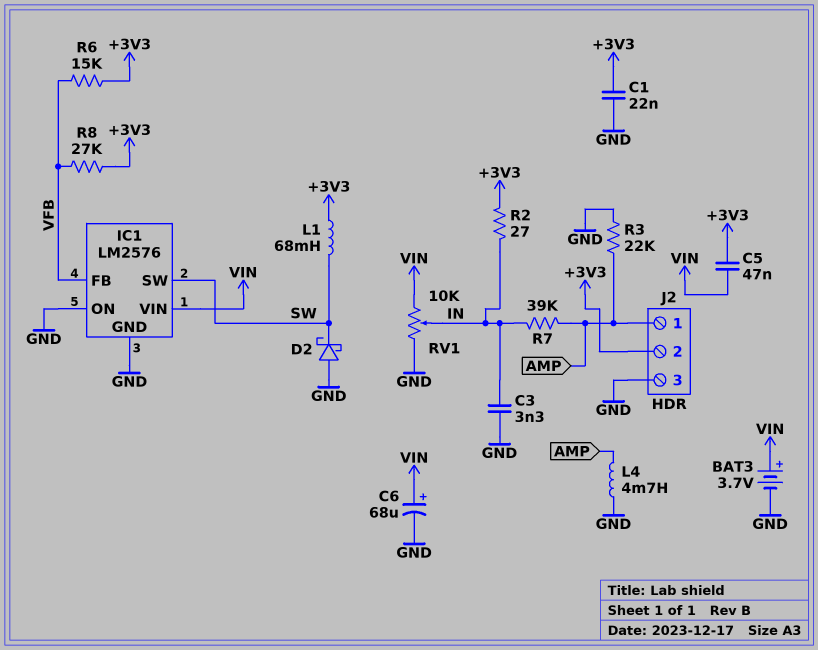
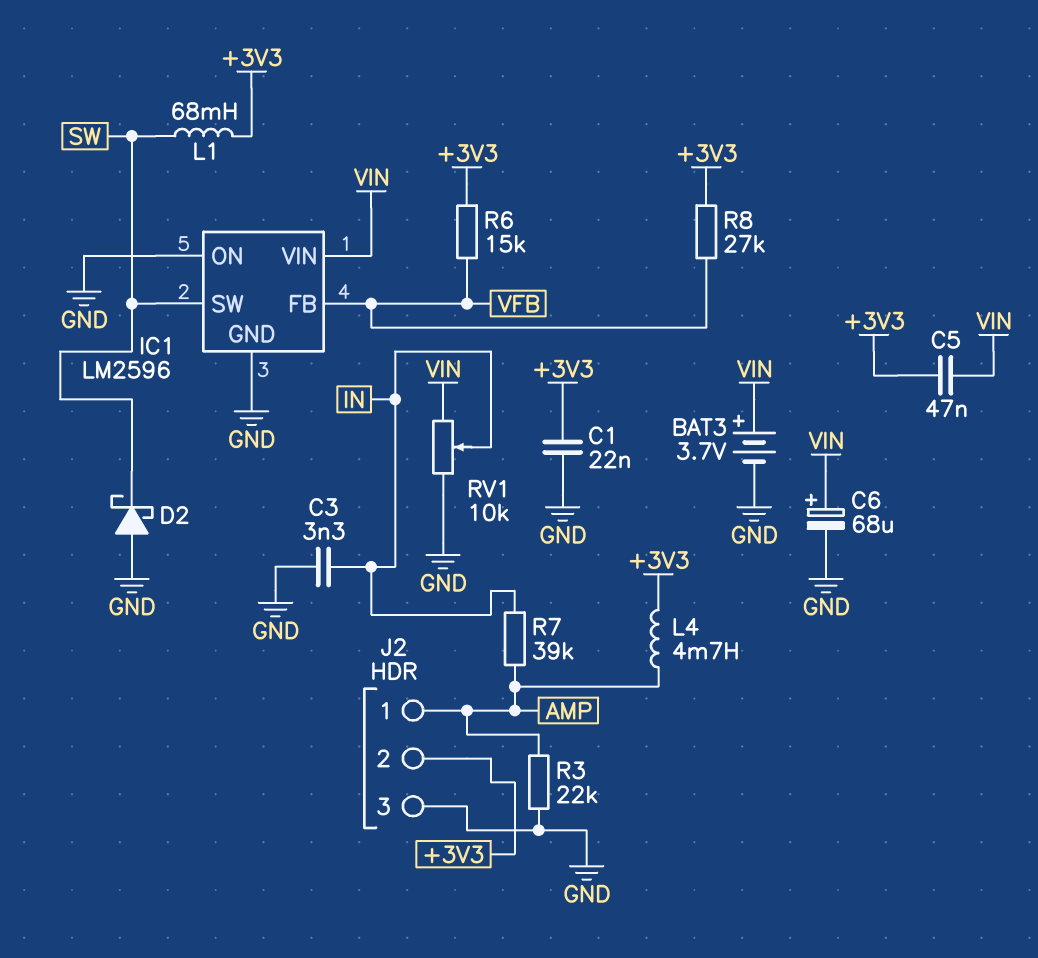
IC1: LM2576 -> LM2596
L4: 4.7mH (AMP, GND) -> 4.7mH (+3V3, AMP)
R2: 27 (+3V3, IN) -> none

